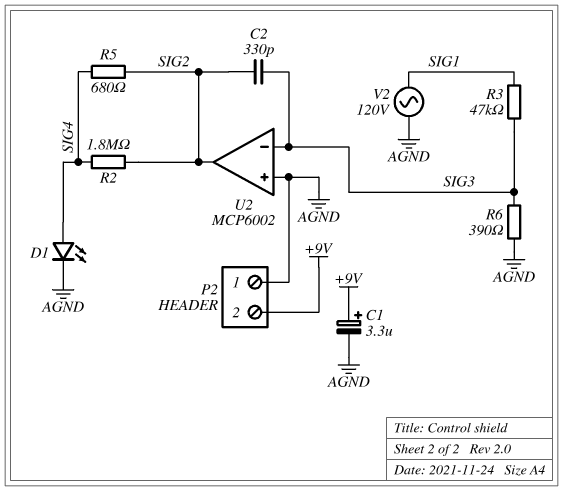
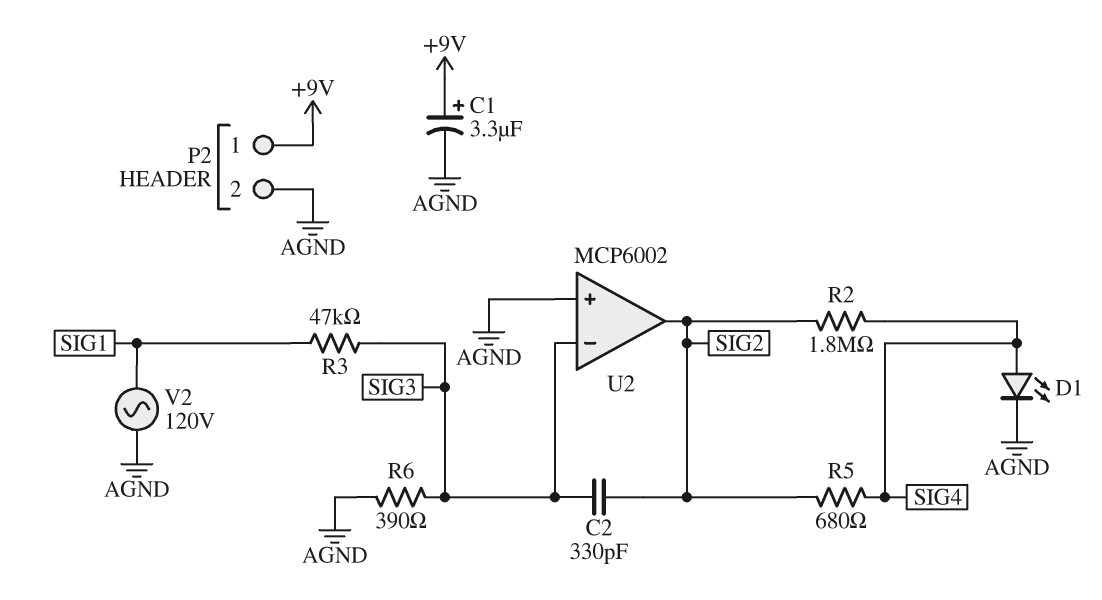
P2 pin 1: AGND -> +9V
P2 pin 2: +9V -> AGND

